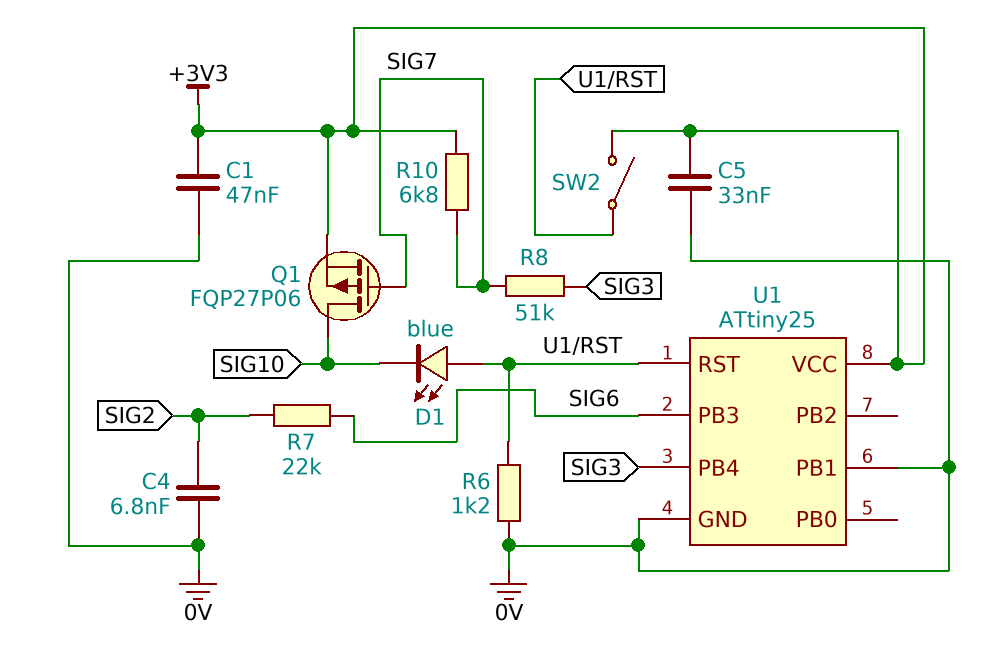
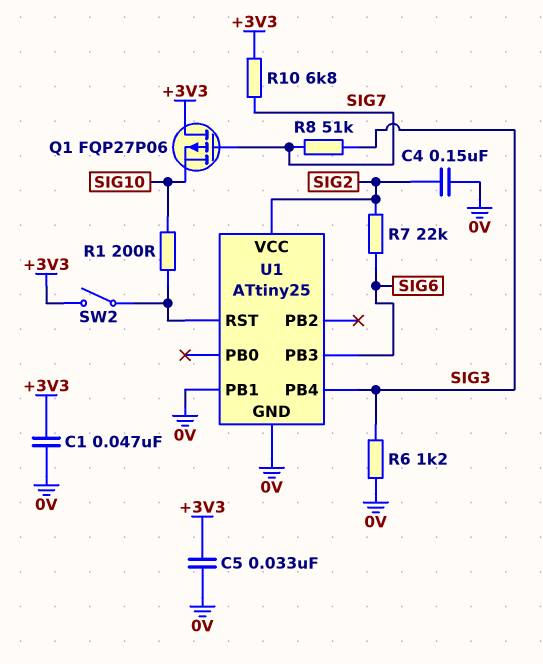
C4: 6.8nF (0V, SIG2) -> 150nF (0V, SIG2)
D1: LED blue (A U1/RST, K SIG10) -> none
Q1: PMOS FQP27P06 (G SIG7, D SIG10, S +3V3) -> PMOS FQP27P06 (G SIG7, D +3V3, S SIG10)
R1: none -> 200 (SIG10, U1/RST)
R6: 1.2k (0V, U1/RST) -> 1.2k (0V, SIG3)
U1 pin VCC: +3V3 -> SIG2

